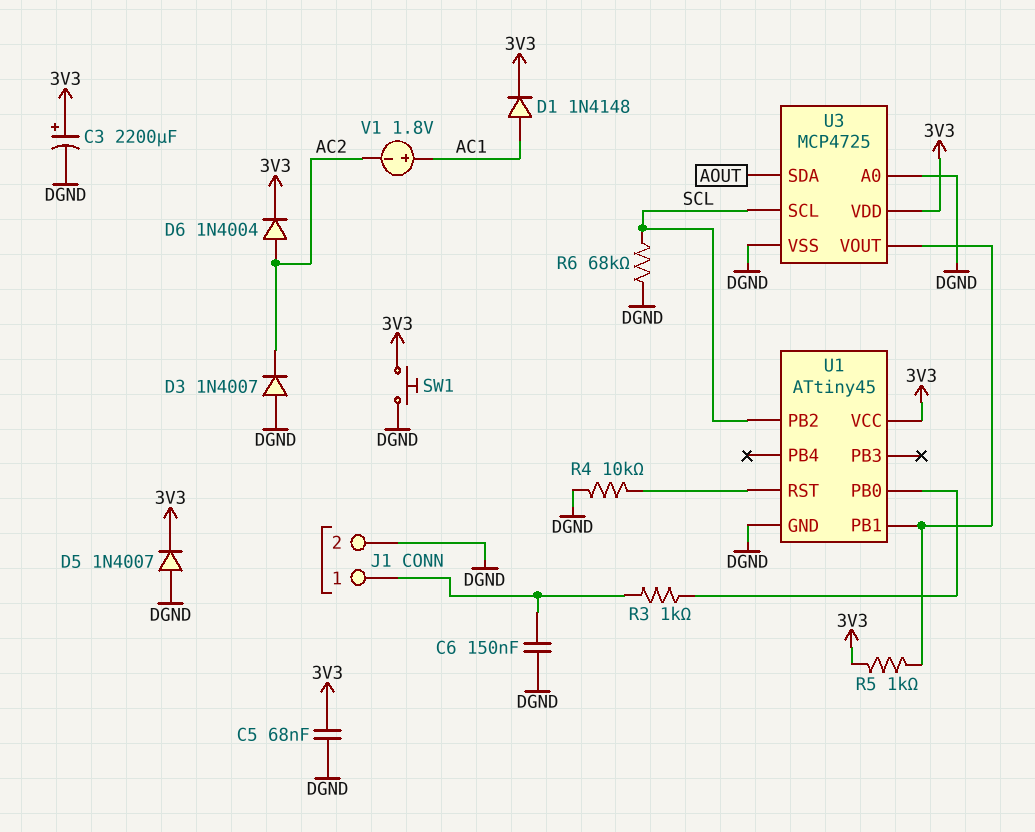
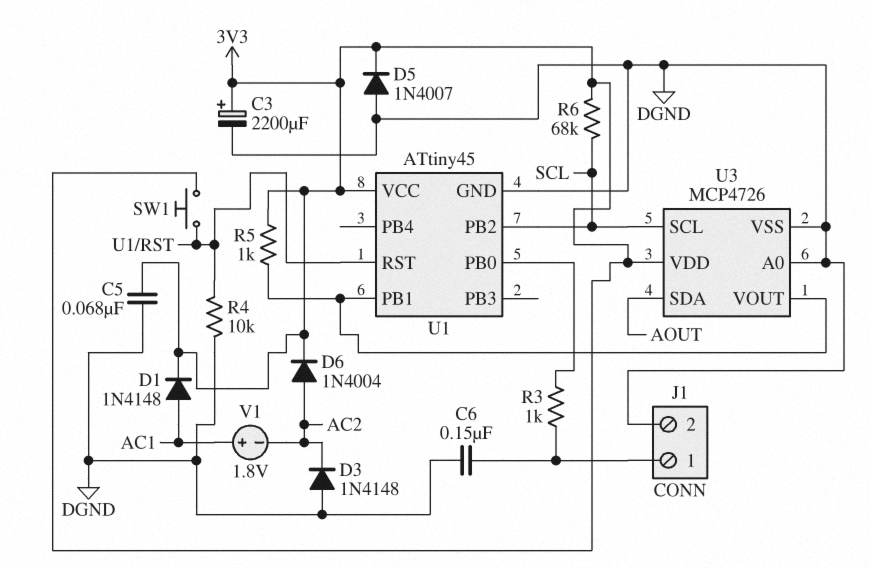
D3: diode 1N4007 (A DGND, K AC2) -> diode 1N4148 (A DGND, K AC2)
R6: 68k (DGND, SCL) -> 68k (3V3, SCL)
SW1: button (3V3, DGND) -> button (3V3, U1/RST)
U3: MCP4725 -> MCP4726

